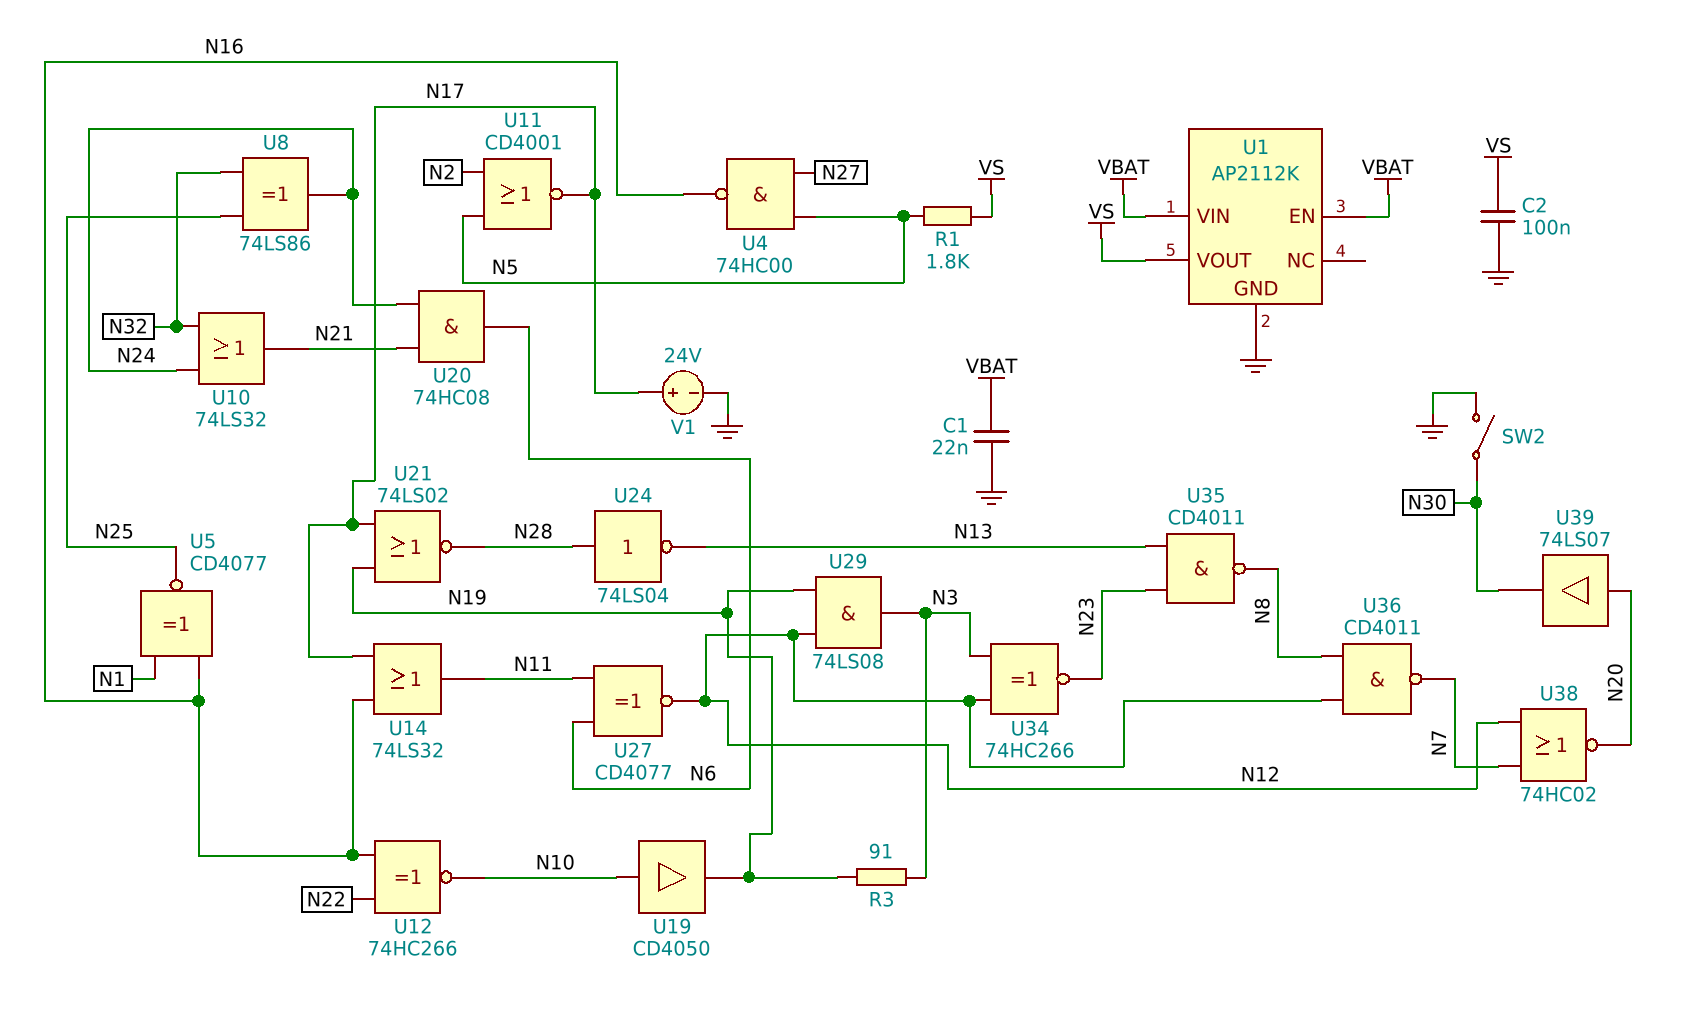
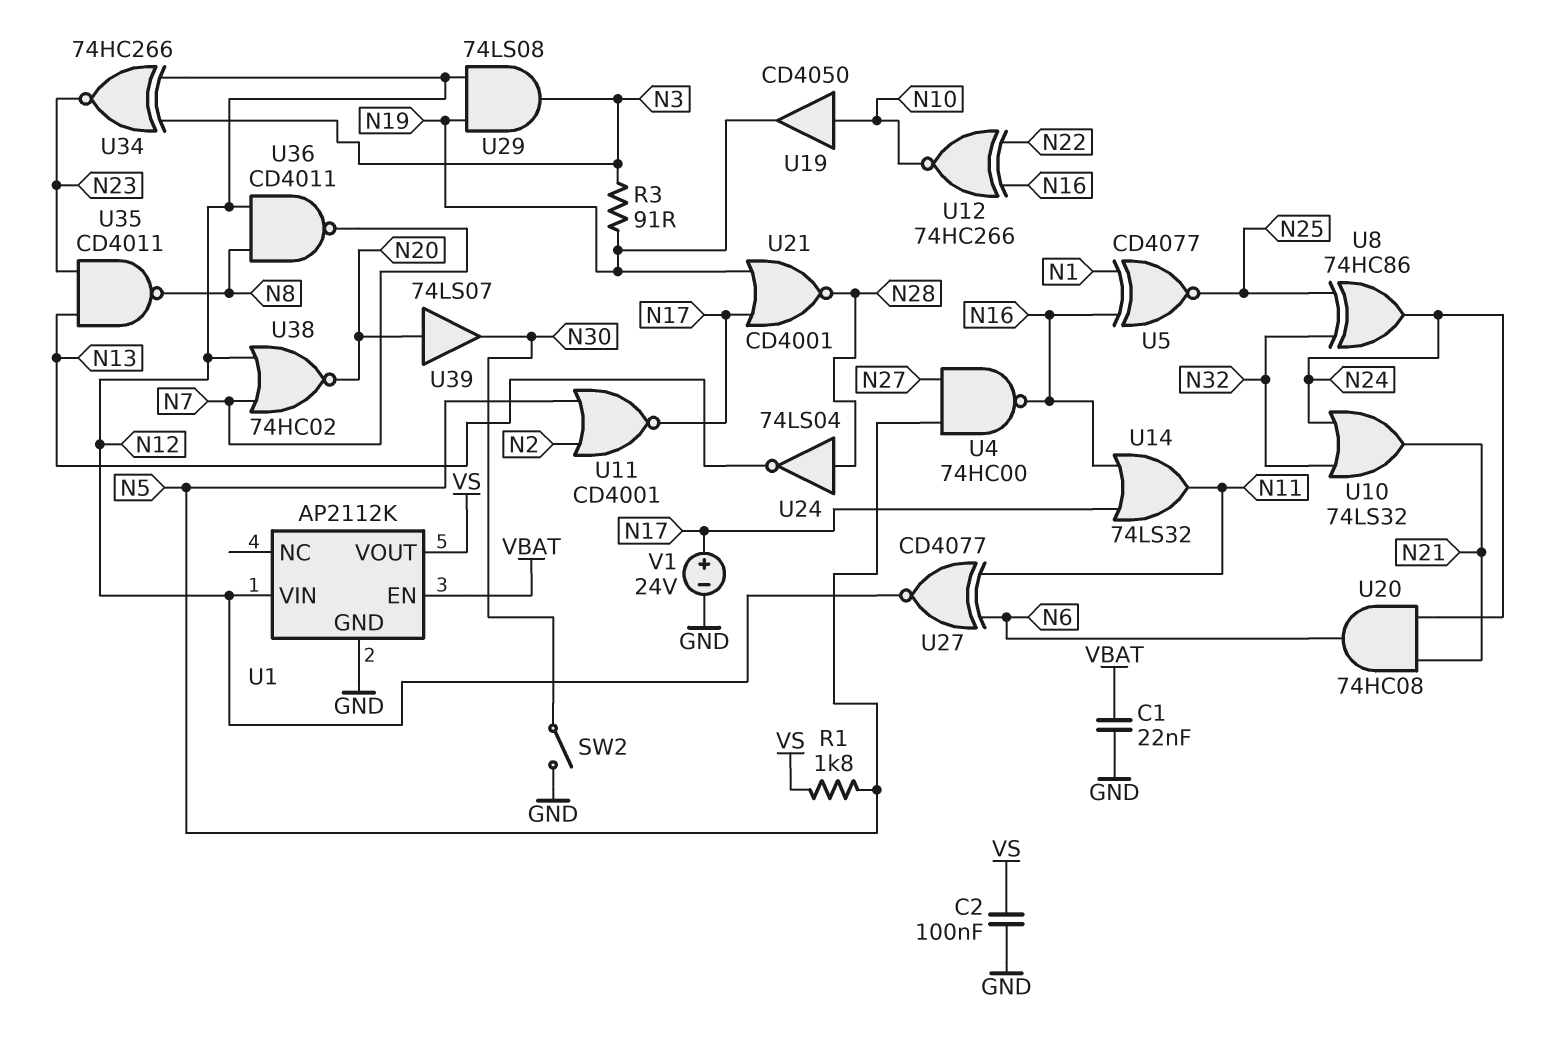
U1 pin VIN: VBAT -> N12
U8: XOR 74LS86 (in N25, in N32, out N24) -> XOR 74HC86 (in N25, in N32, out N24)
U21: NOR 74LS02 (in N17, in N19, out N28) -> NOR CD4001 (in N17, in N19, out N28)

